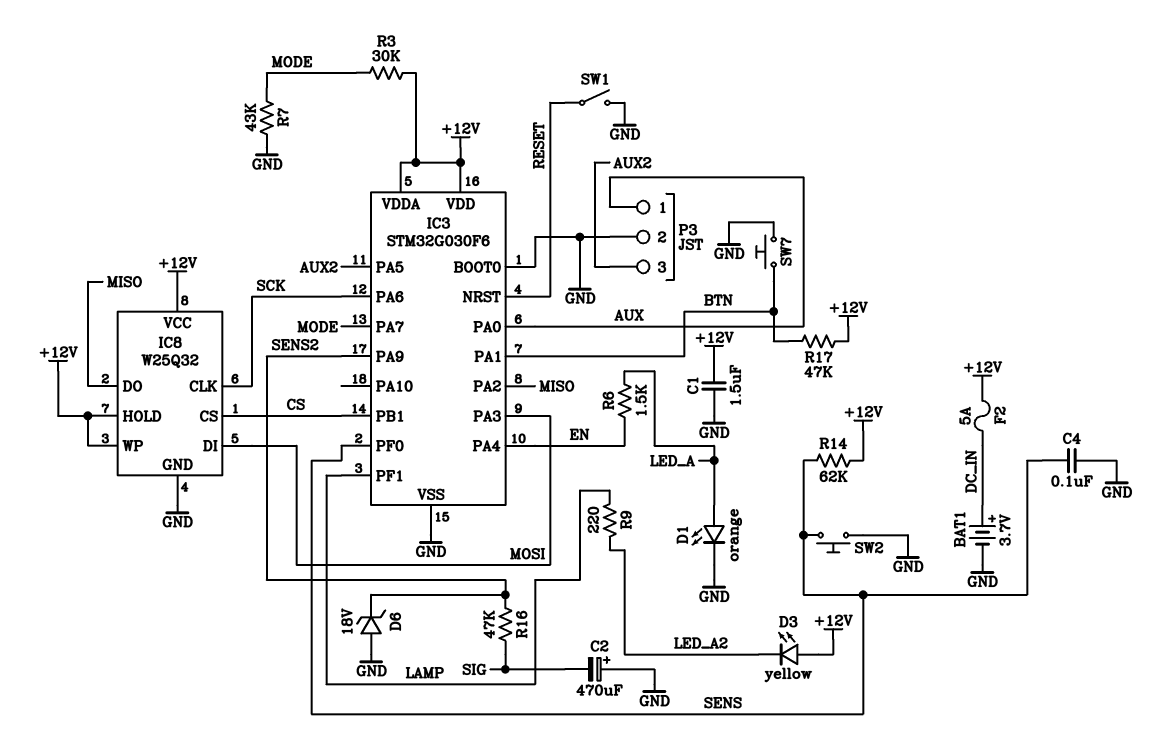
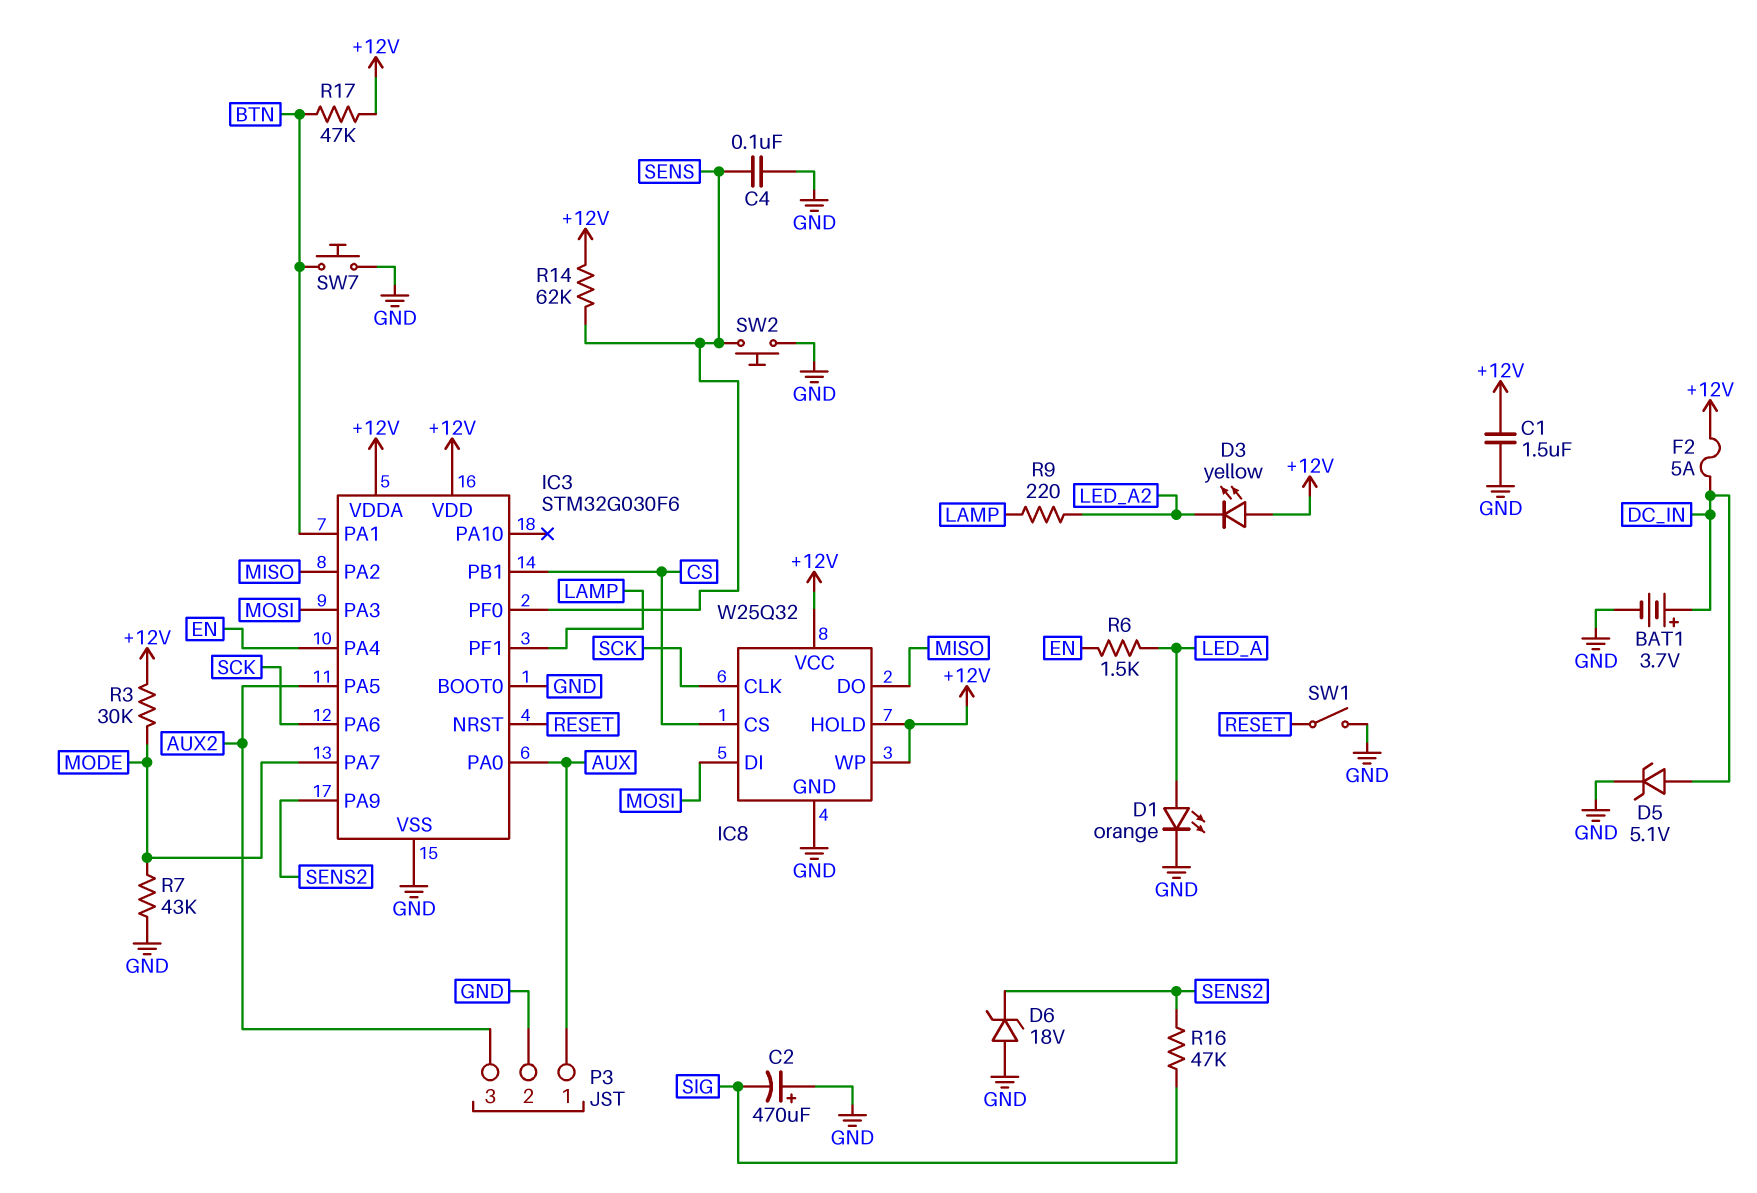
D5: none -> zener 5.1V (A DC_IN, K GND)

